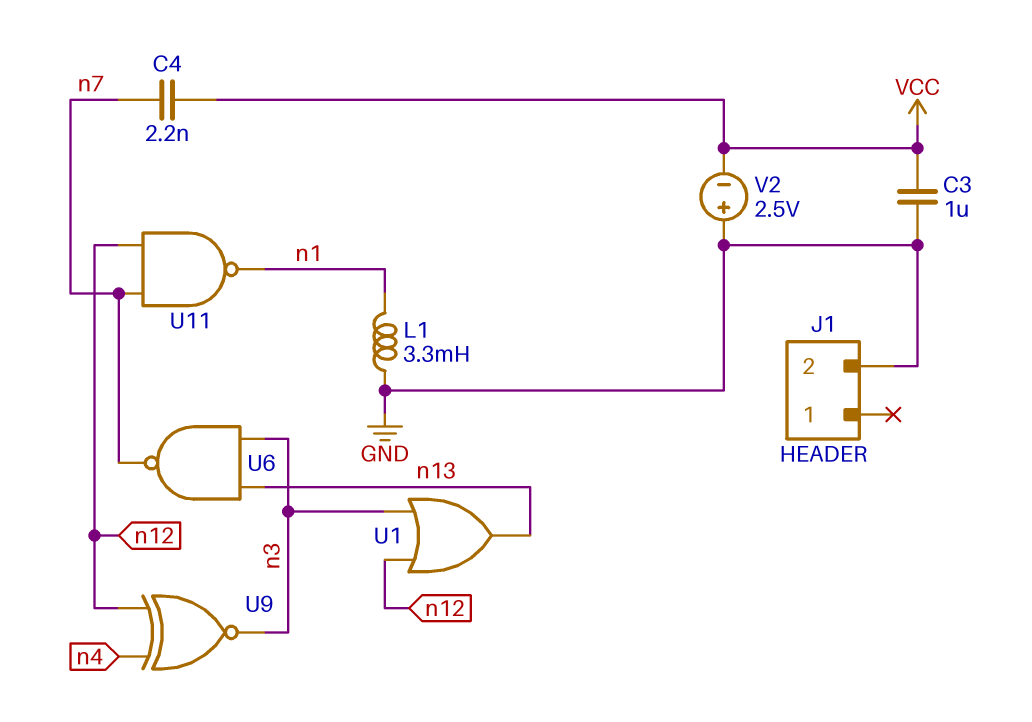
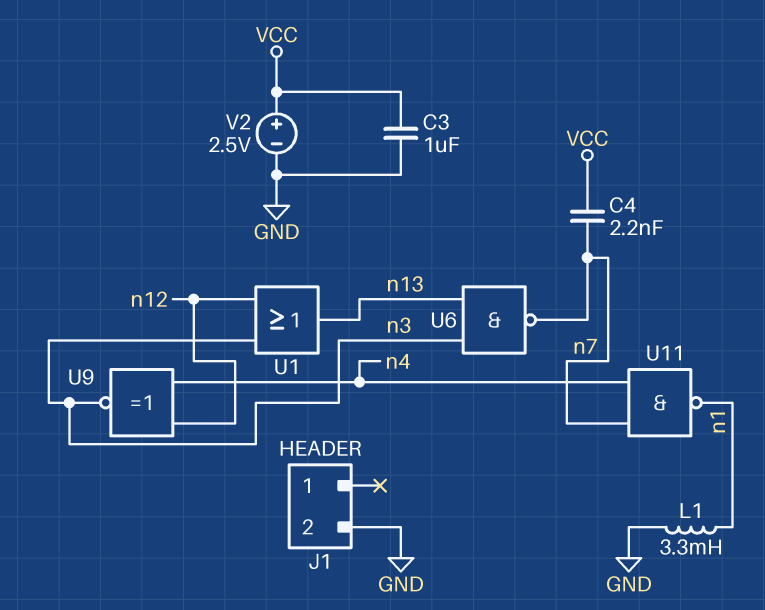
U11: NAND (in n7, in n12, out n1) -> NAND (in n4, in n7, out n1)
V2: 2.5V (plus GND, minus VCC) -> 2.5V (plus VCC, minus GND)

